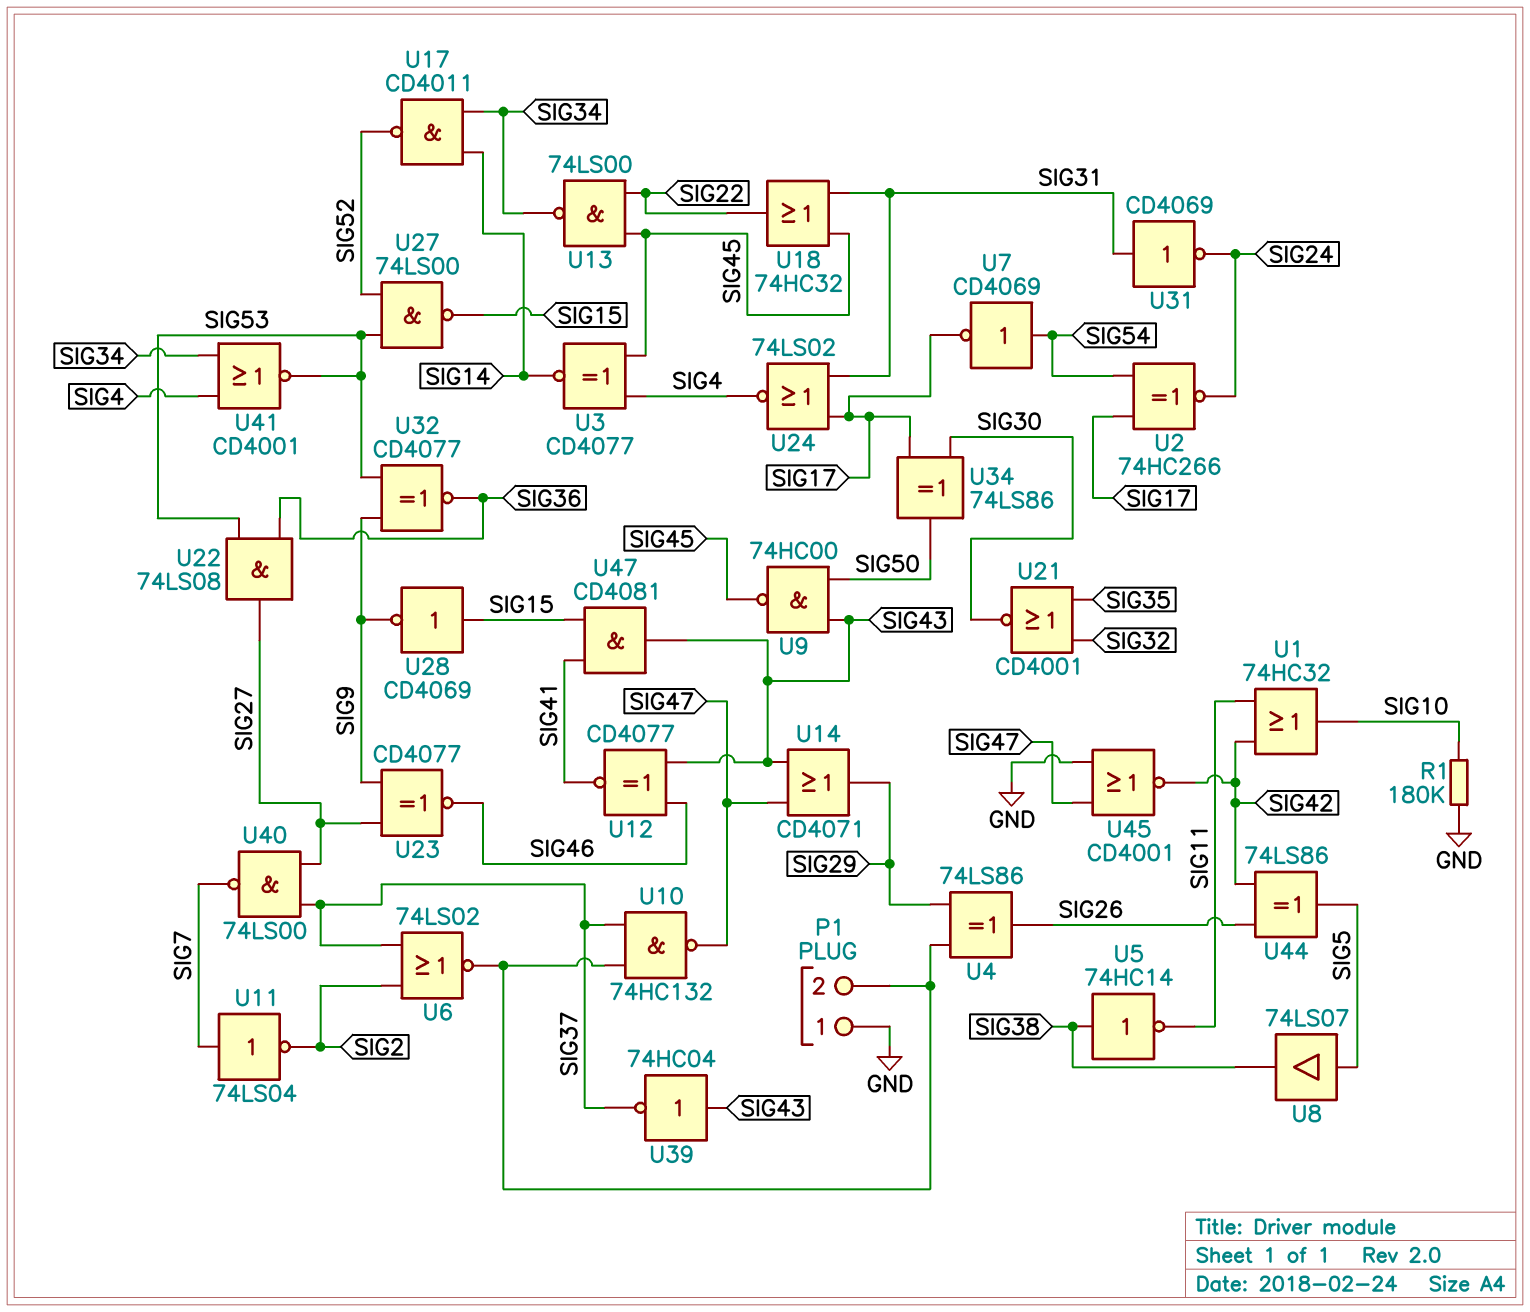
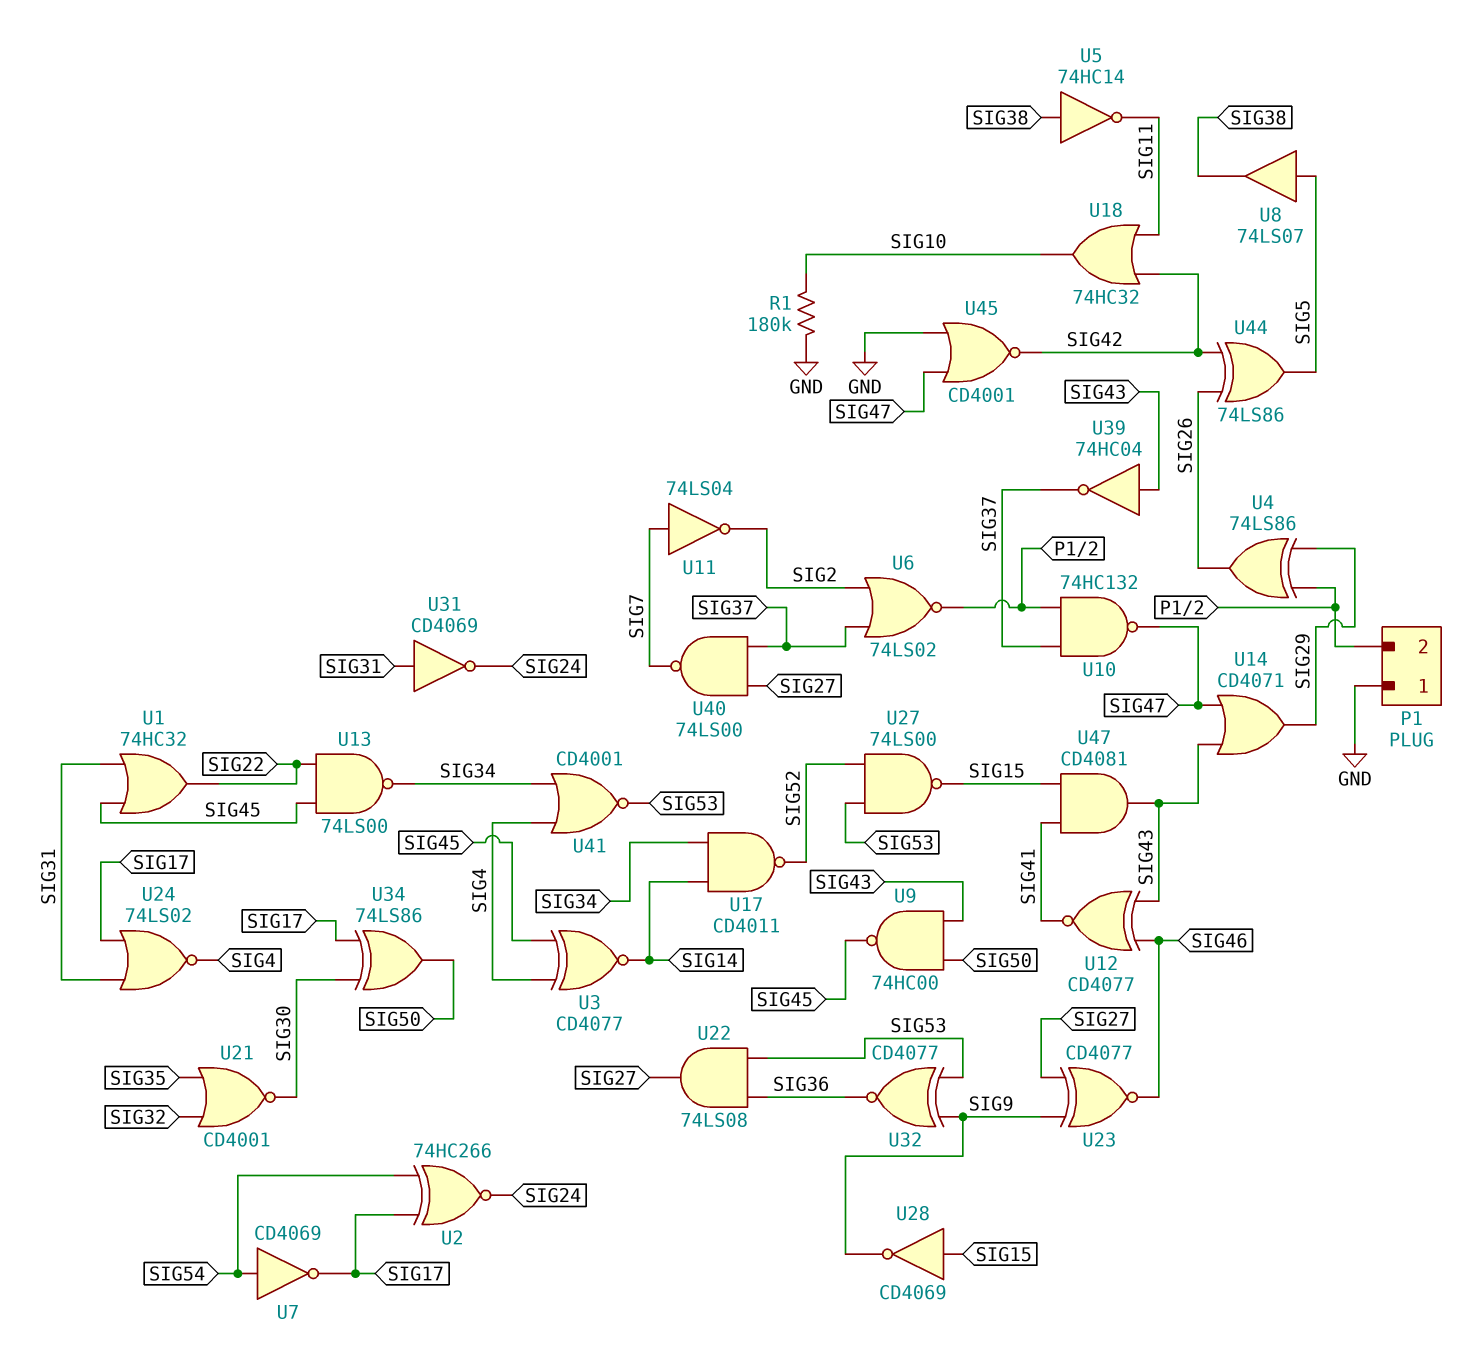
U1: OR 74HC32 (in SIG11, in SIG42, out SIG10) -> OR 74HC32 (in SIG31, in SIG45, out SIG22)
U18: OR 74HC32 (in SIG31, in SIG45, out SIG22) -> OR 74HC32 (in SIG11, in SIG42, out SIG10)

